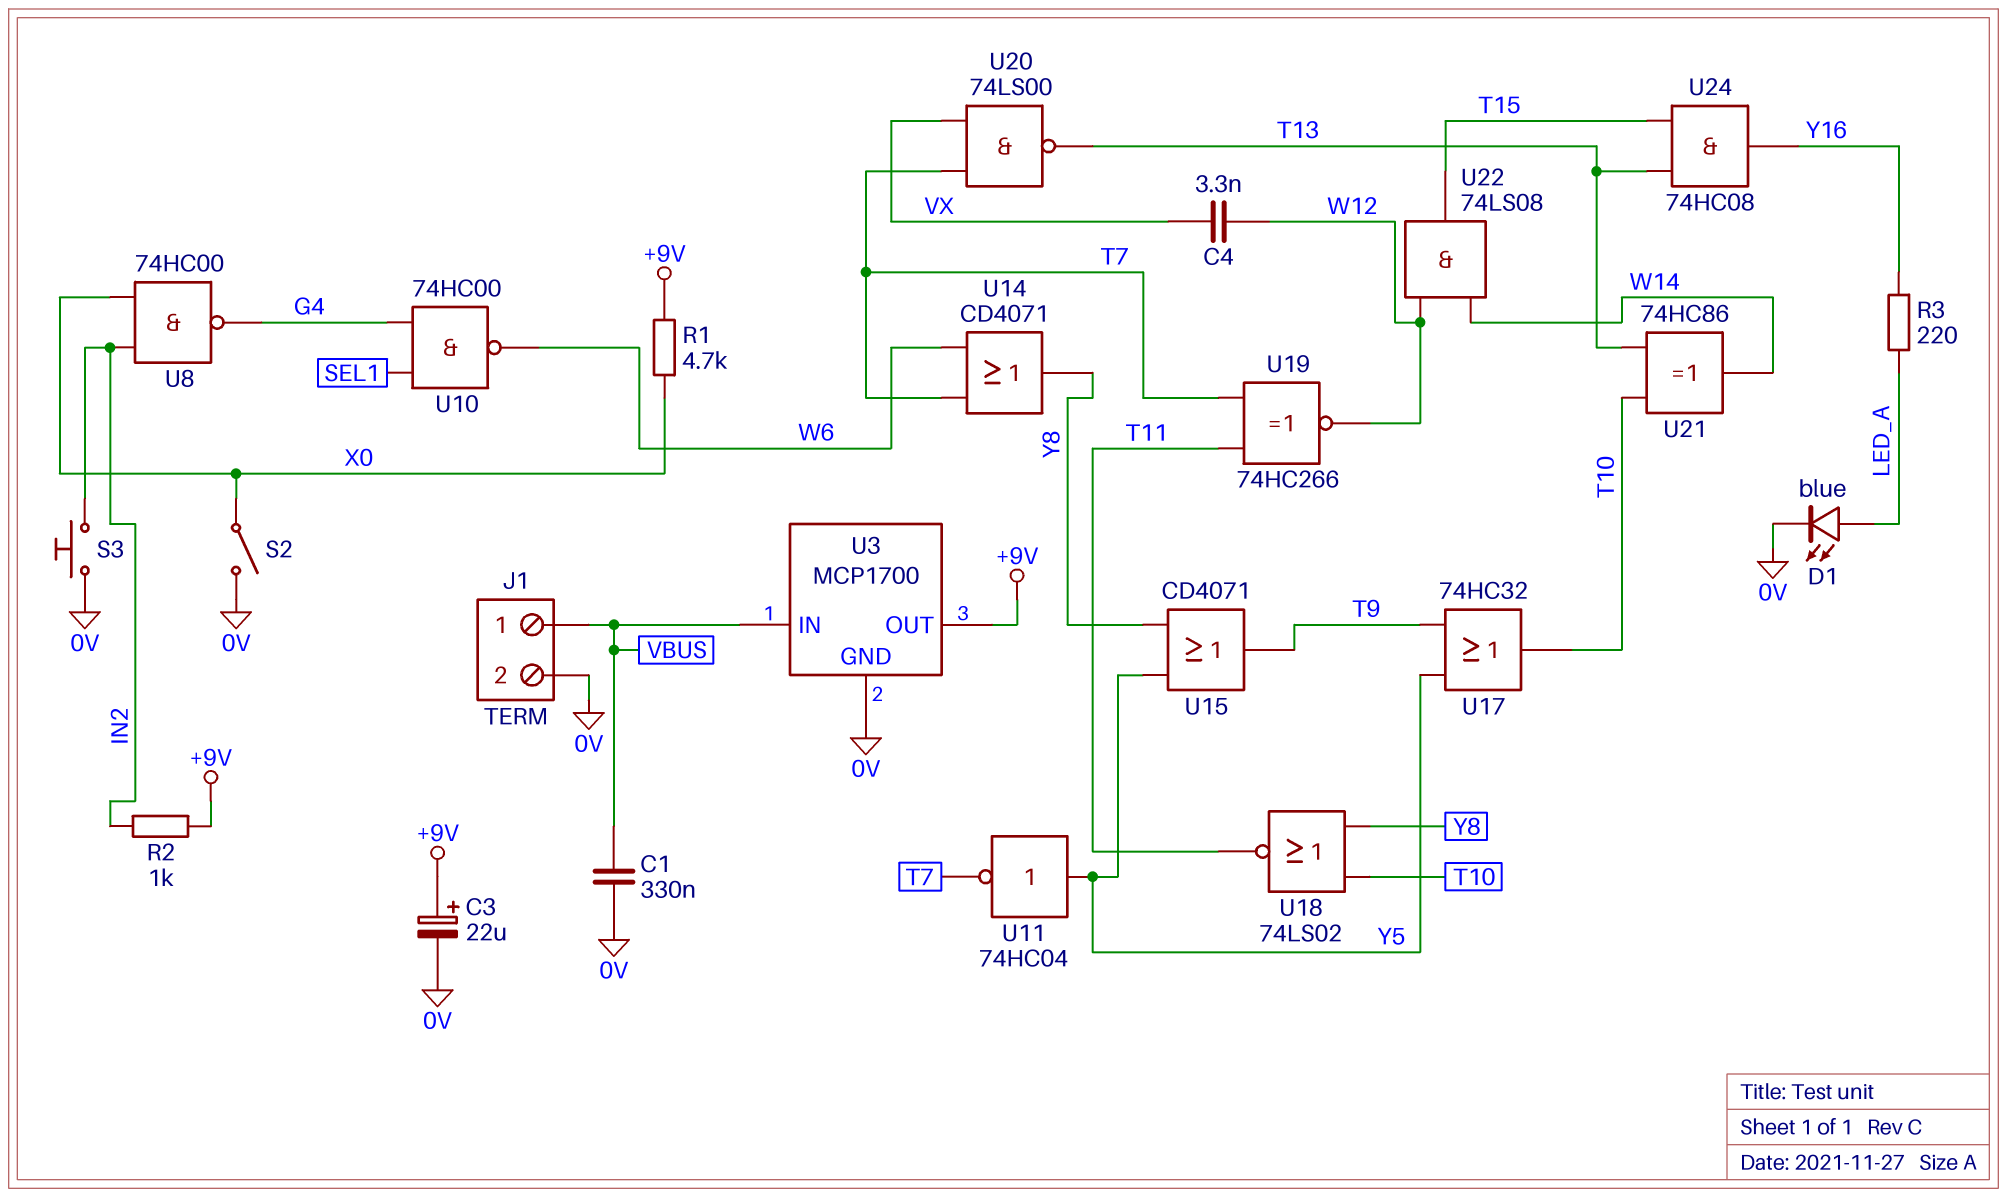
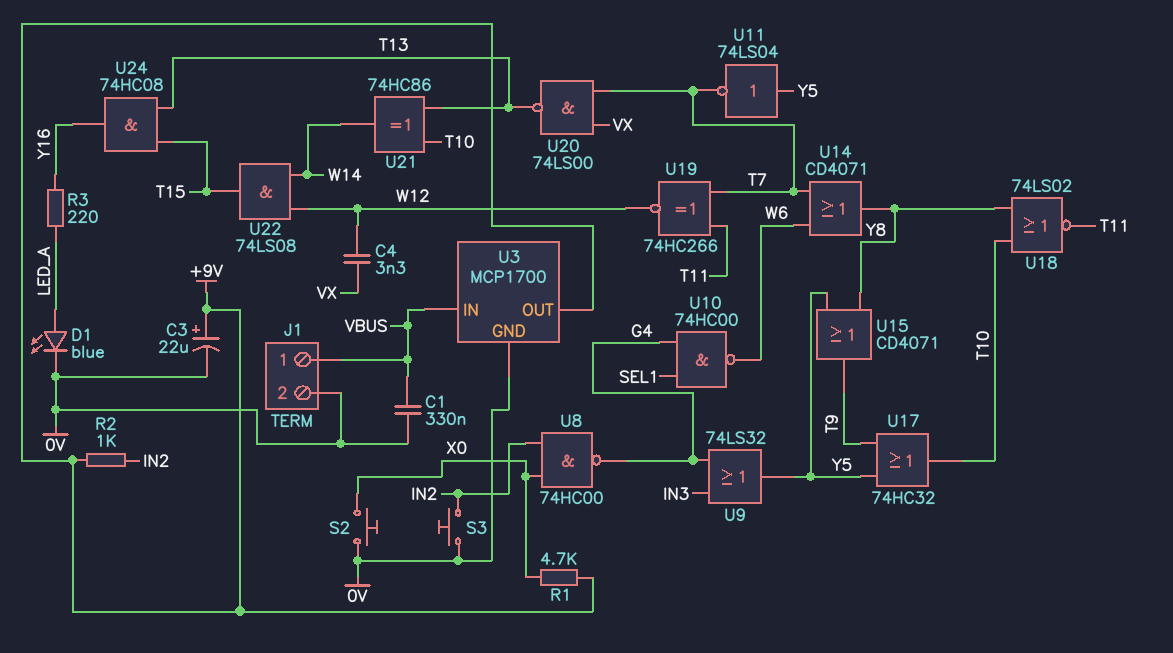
S2: switch (0V, X0) -> button (0V, X0)
U9: none -> OR 74LS32 (in G4, in IN3, out Y5)
U11: NOT 74HC04 (in Y5, out T7) -> NOT 74LS04 (in Y5, out T7)

